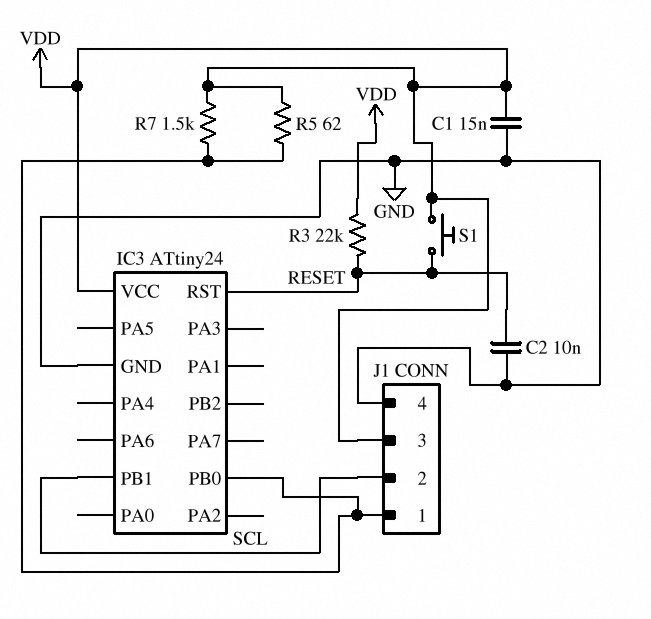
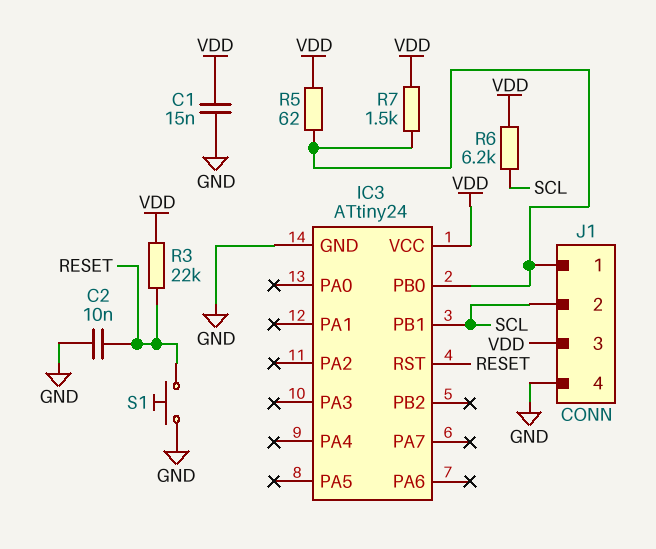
R6: none -> 6.2k (SCL, VDD)
S1: button (RESET, VDD) -> button (GND, RESET)

